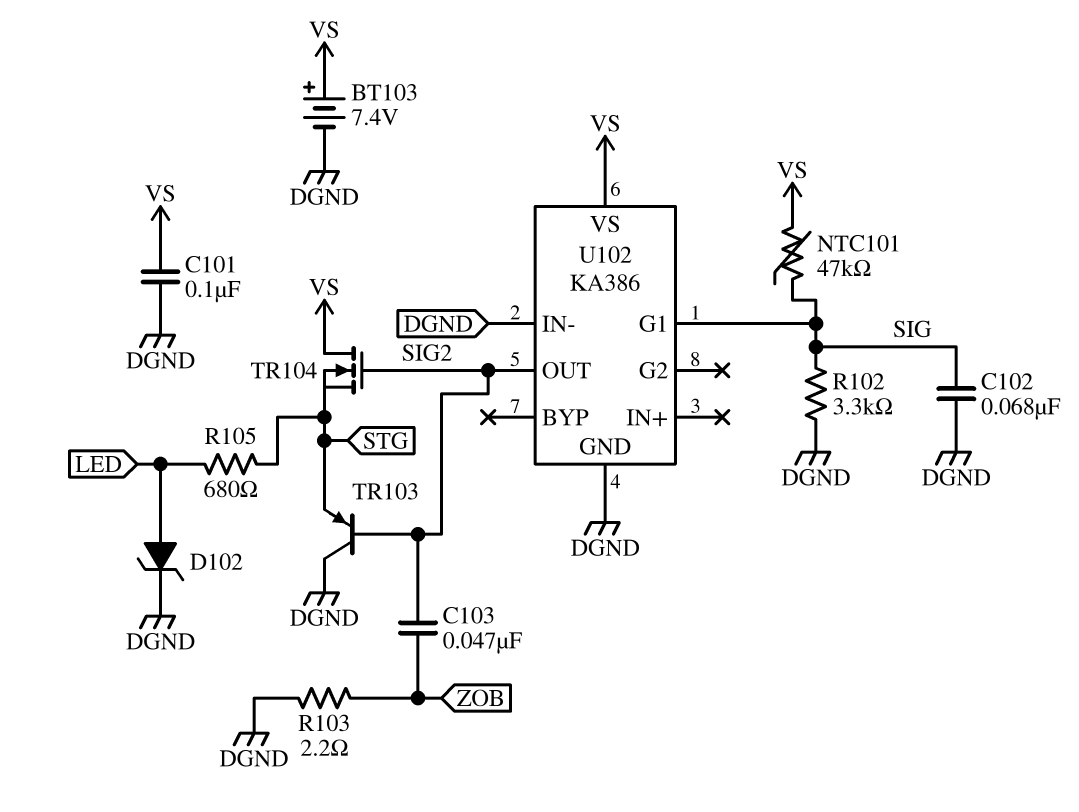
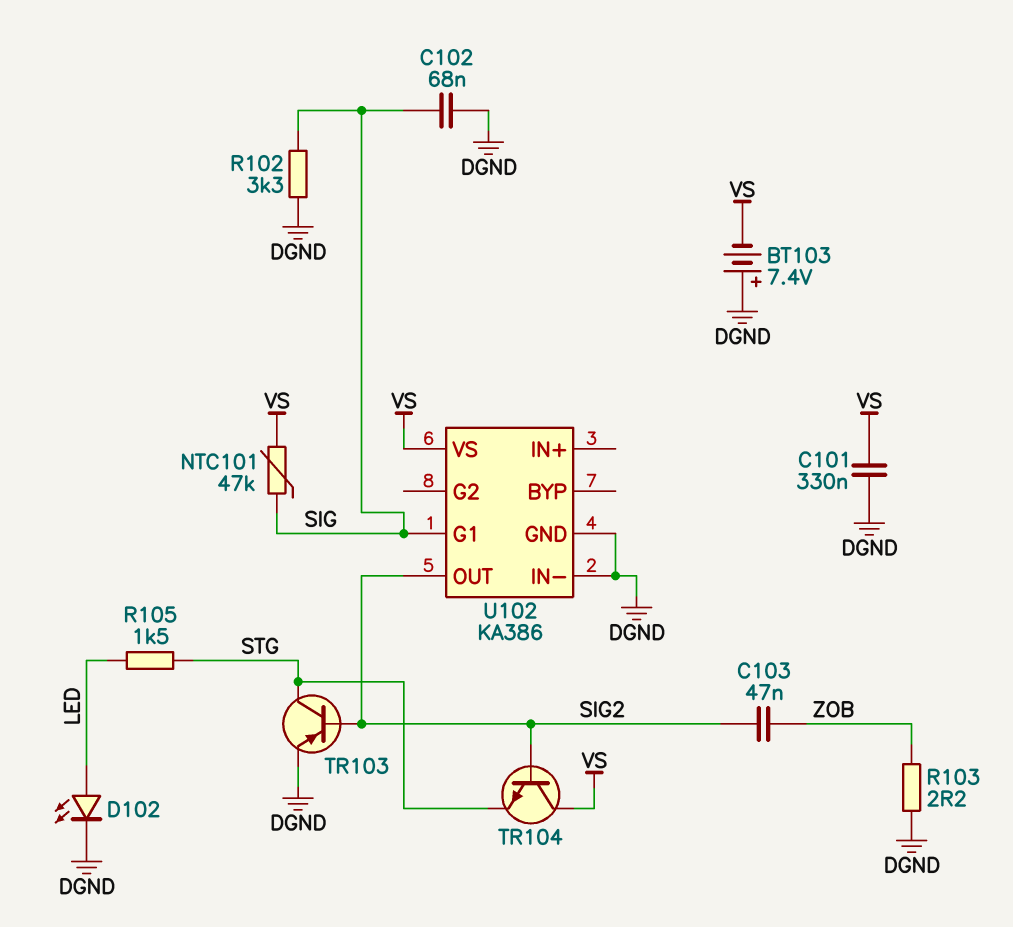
BT103: 7.4V (plus VS, minus DGND) -> 7.4V (plus DGND, minus VS)
C101: 100nF (DGND, VS) -> 330nF (DGND, VS)
D102: zener (A LED, K DGND) -> LED (A LED, K DGND)
R105: 680 (LED, STG) -> 1.5k (LED, STG)
TR103: PNP (B SIG2, C DGND, E STG) -> PNP (B SIG2, C STG, E DGND)
TR104: NMOS (G SIG2, D VS, S STG) -> NPN (B SIG2, C VS, E STG)

